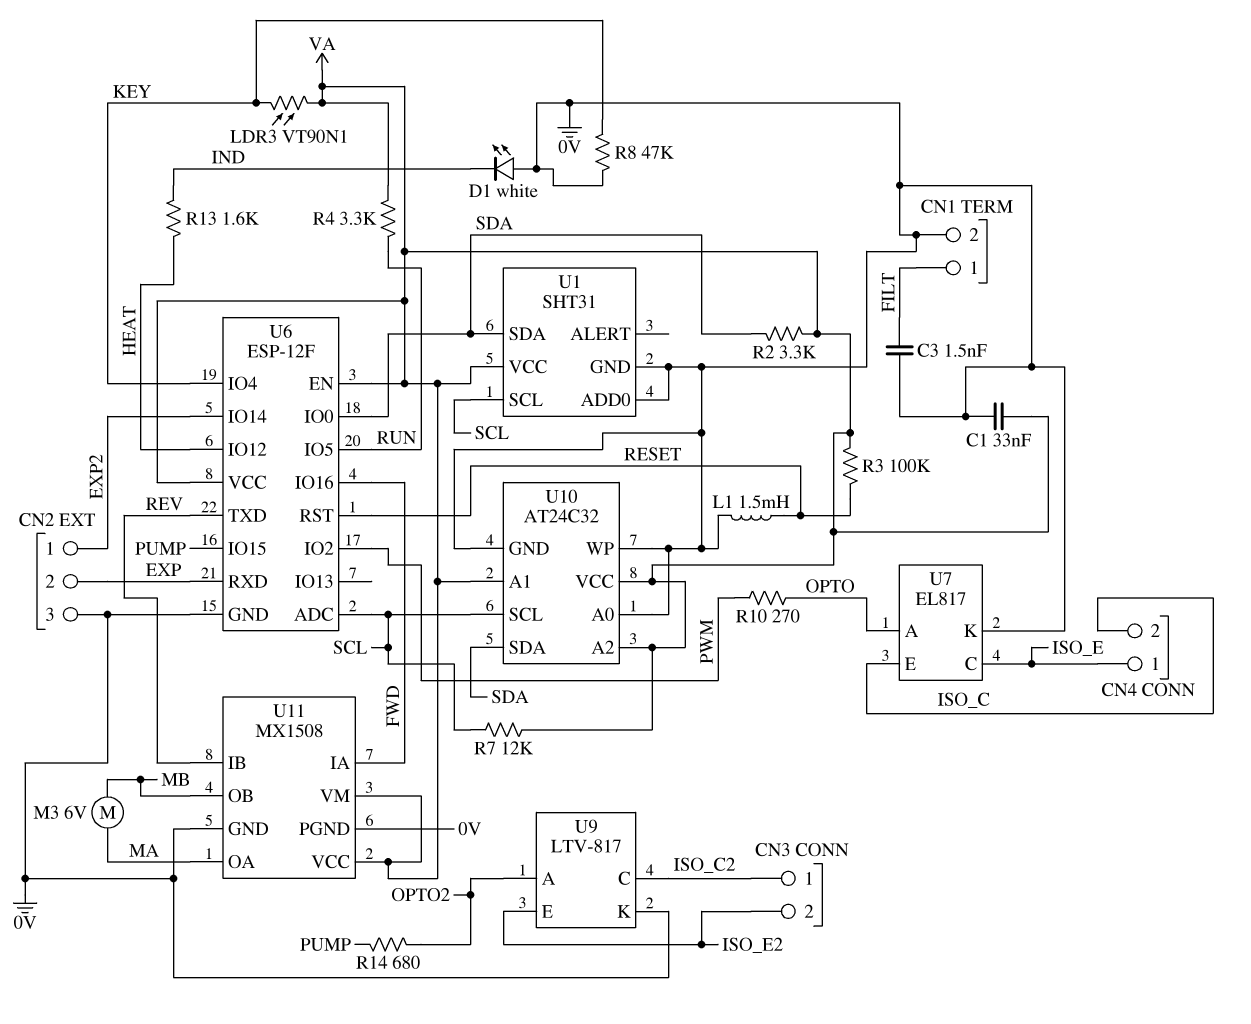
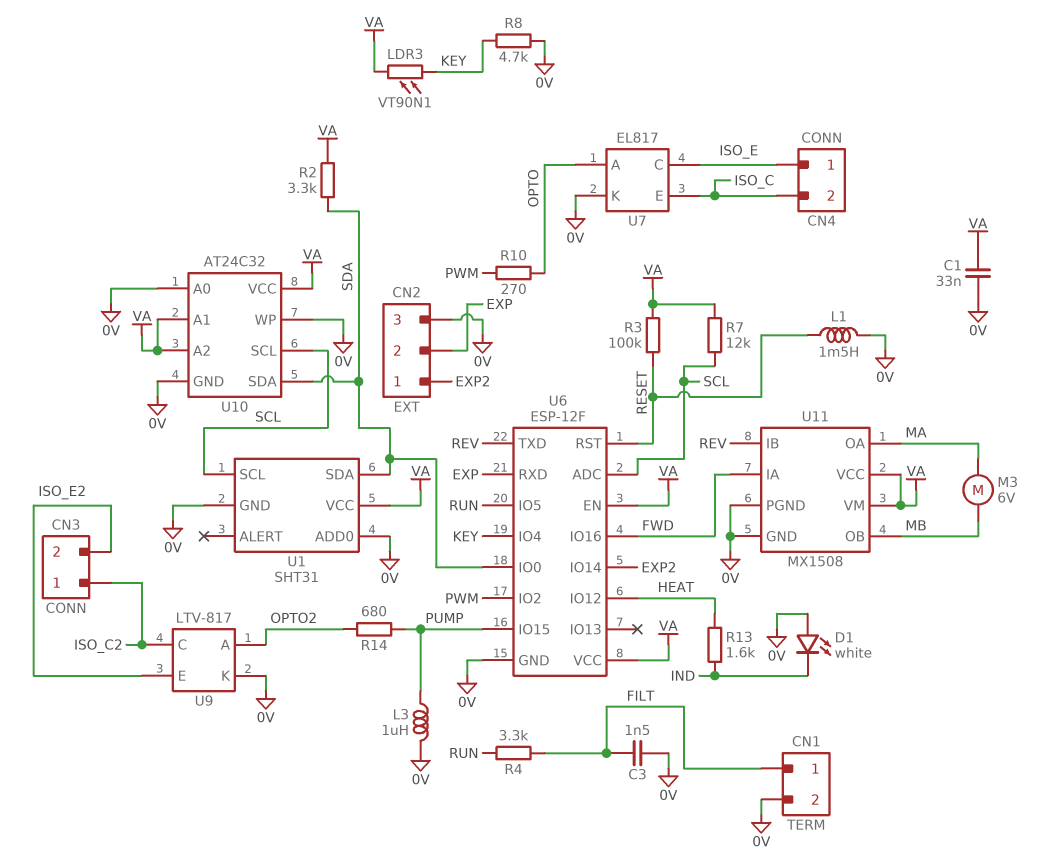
L3: none -> 1uH (0V, PUMP)
R4: 3.3k (RUN, VA) -> 3.3k (FILT, RUN)
R8: 47k (0V, KEY) -> 4.7k (0V, KEY)

